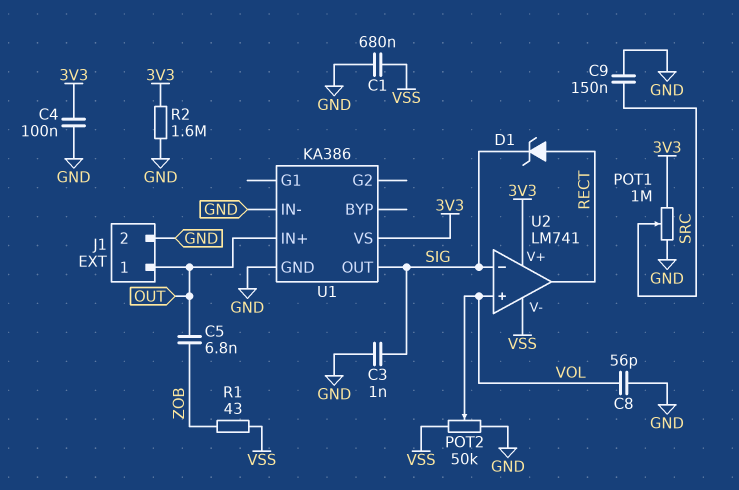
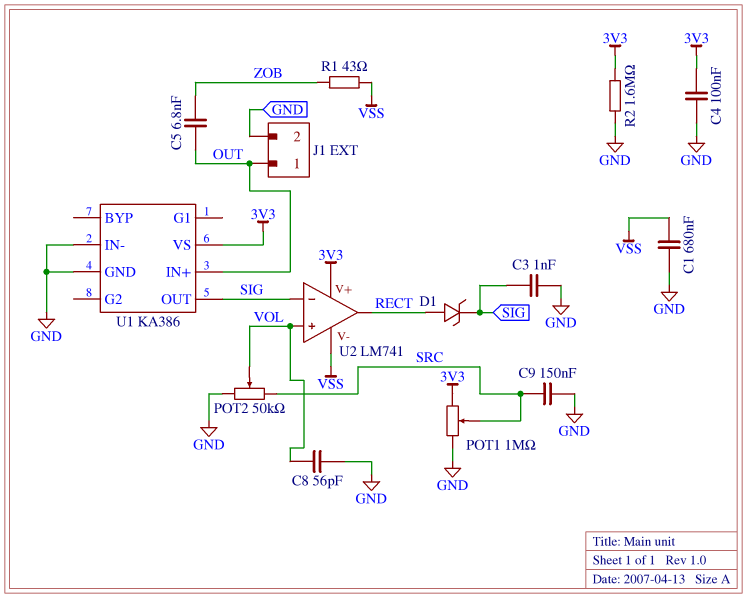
POT2: 50k (GND, VSS, wiper VOL) -> 50k (GND, SRC, wiper VOL)

